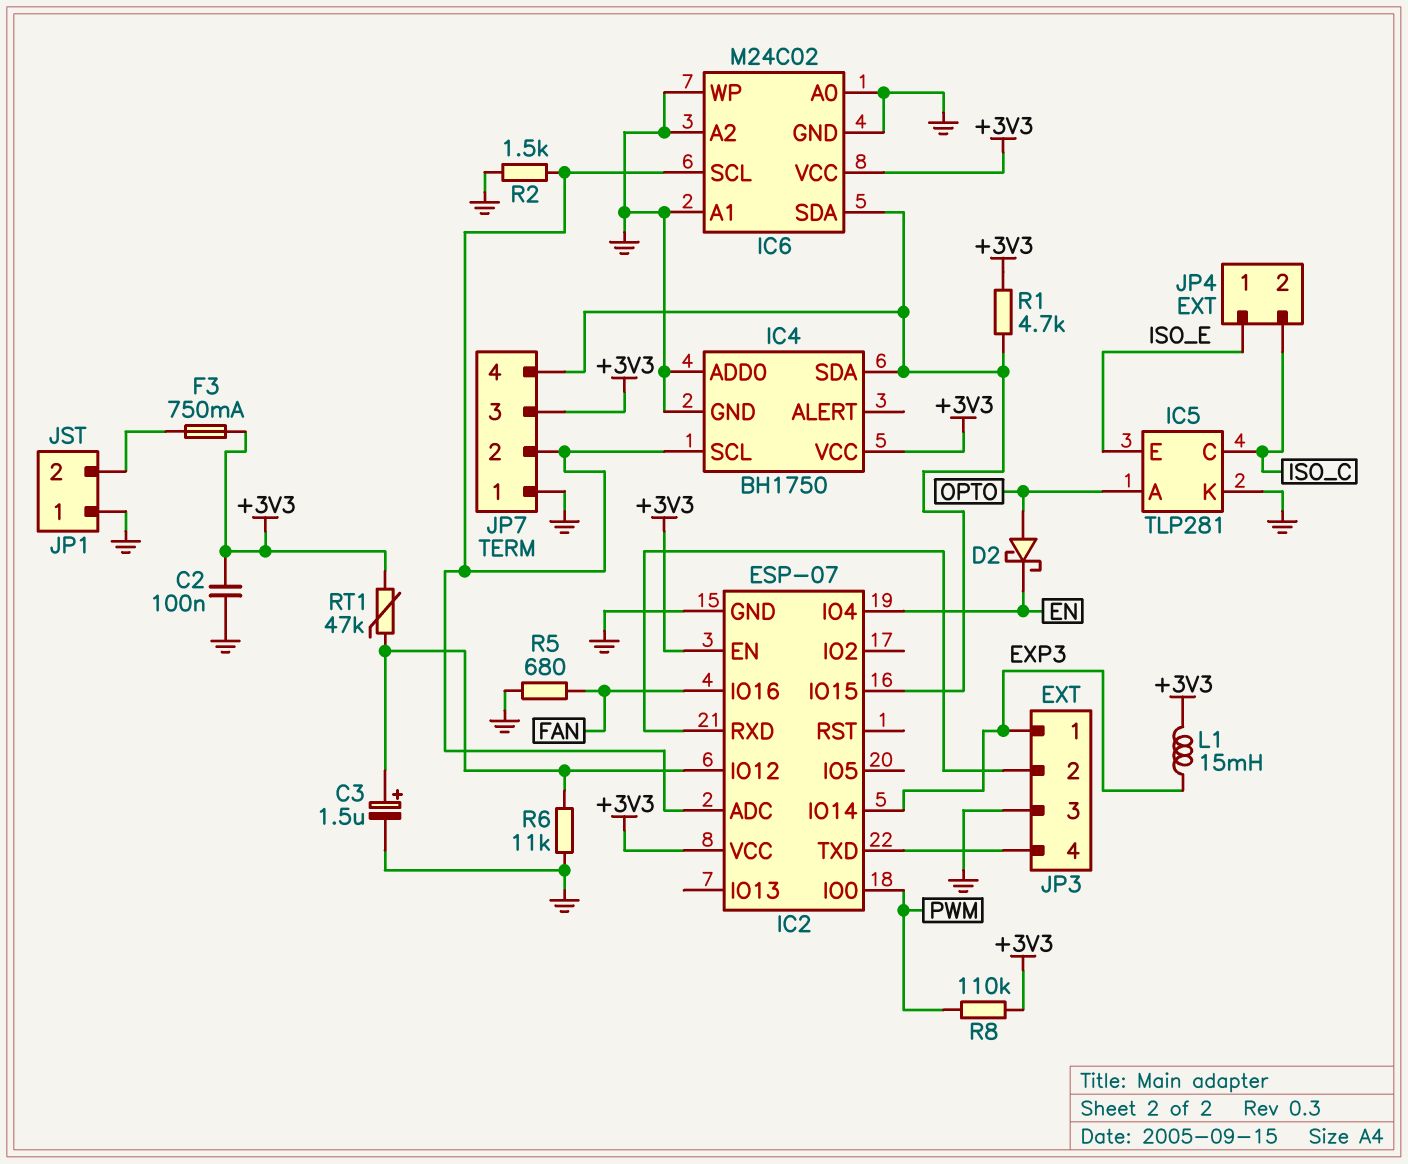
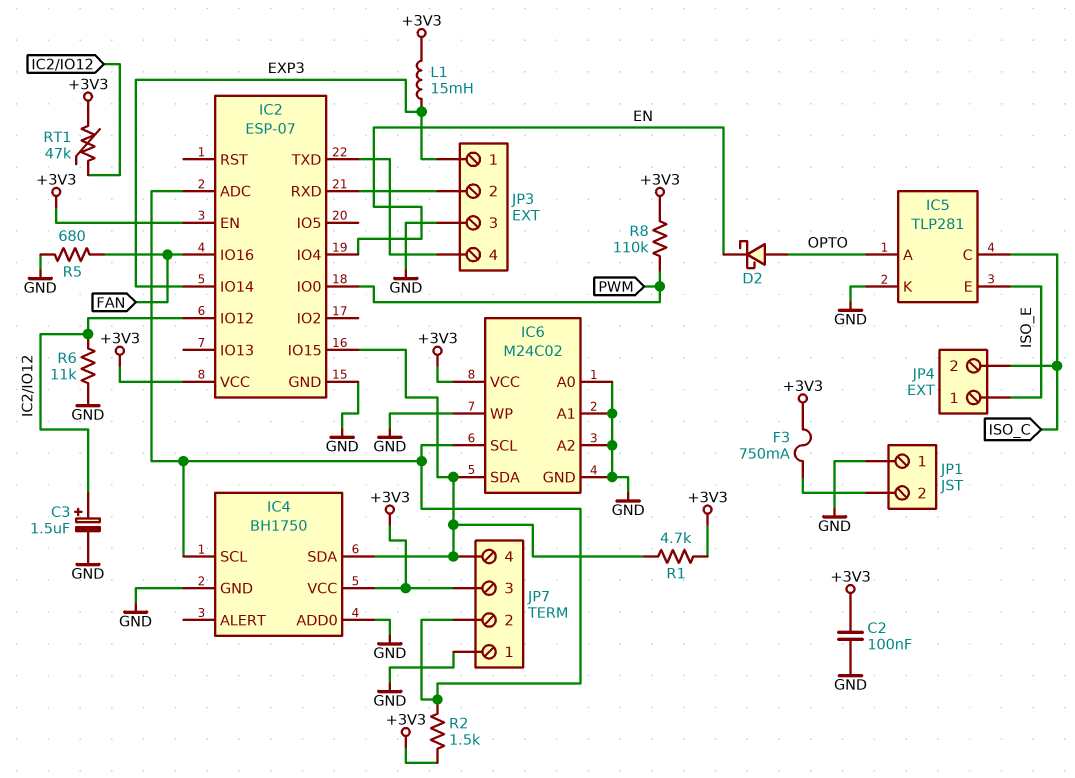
R2: 1.5k (GND, IC2/ADC) -> 1.5k (+3V3, IC2/ADC)

